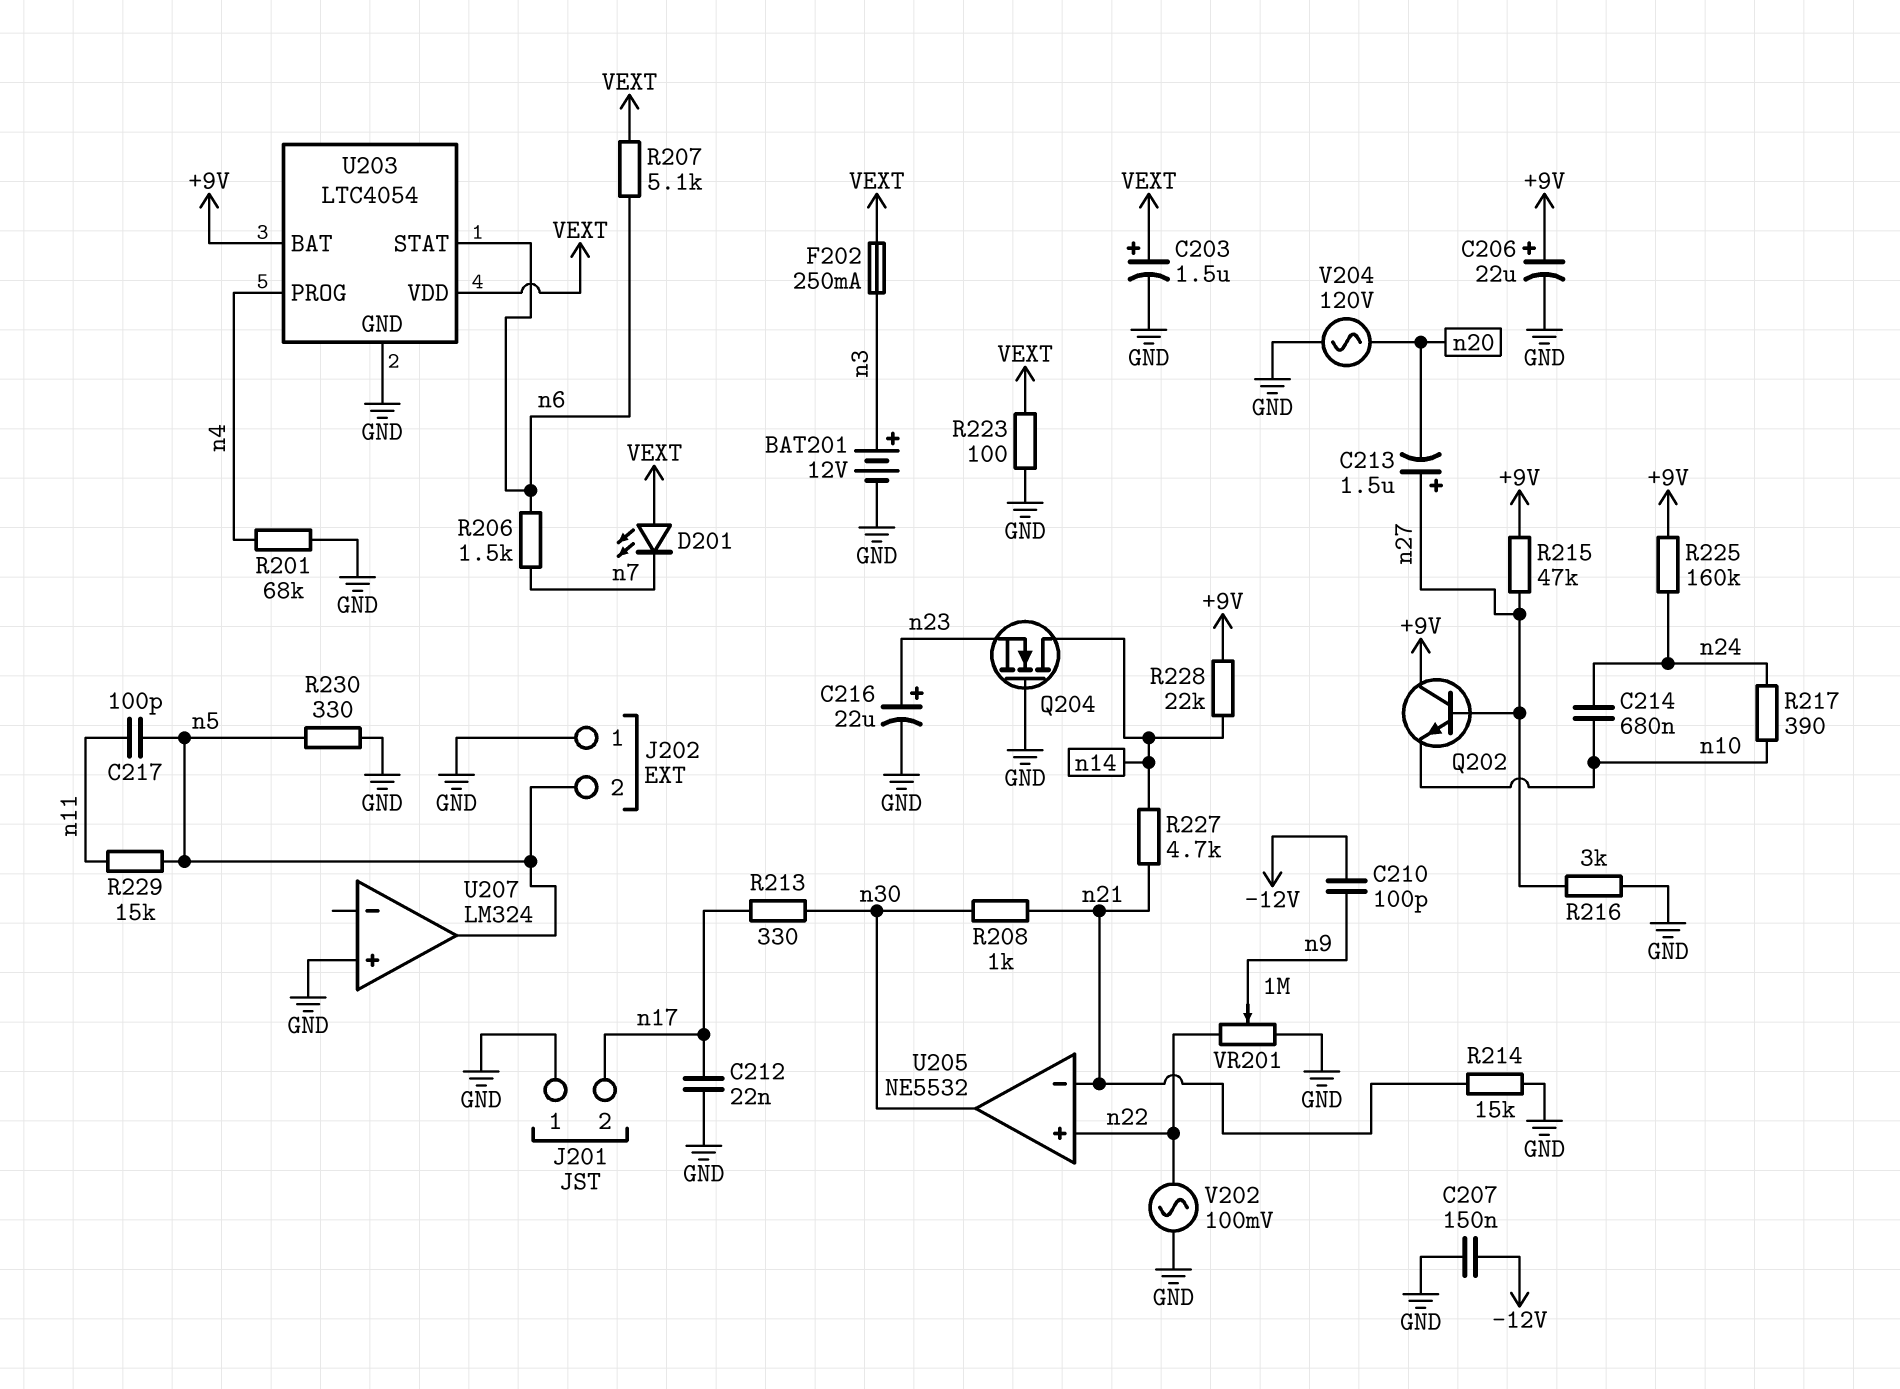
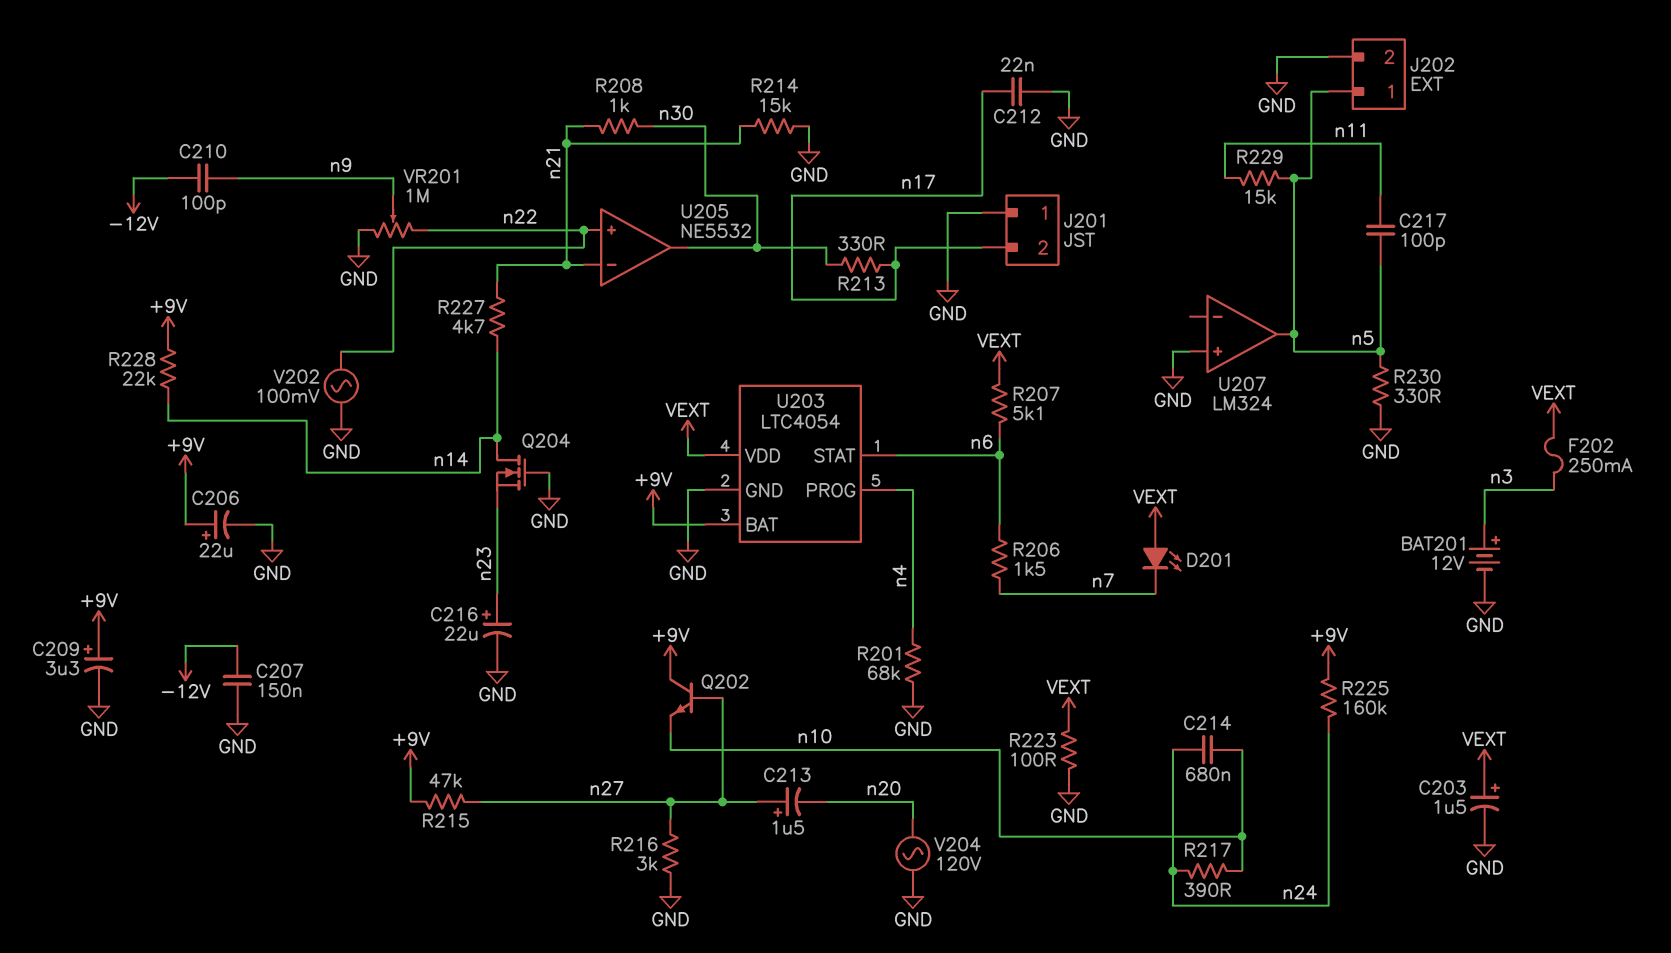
C209: none -> 3.3uF (plus +9V, minus GND)
J202 pin 1: GND -> n5
J202 pin 2: n5 -> GND

